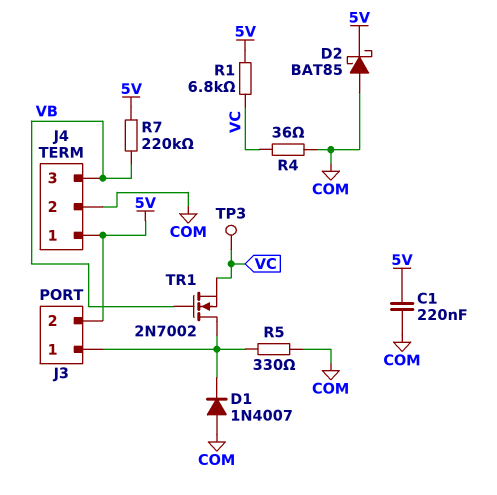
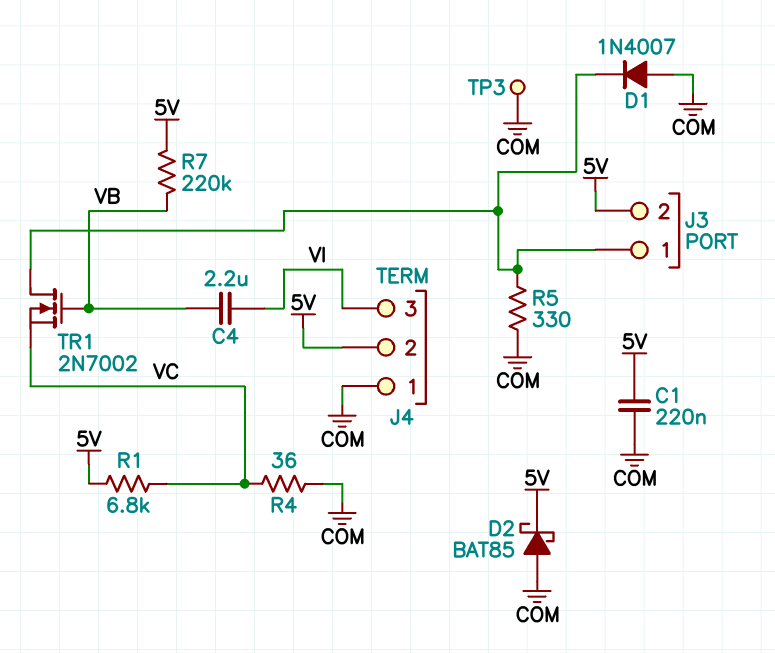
C4: none -> 2.2uF (VB, VI)
J4 pin 1: 5V -> COM
J4 pin 2: COM -> 5V
J4 pin 3: VB -> VI
TP3: test point (VC) -> test point (COM)

